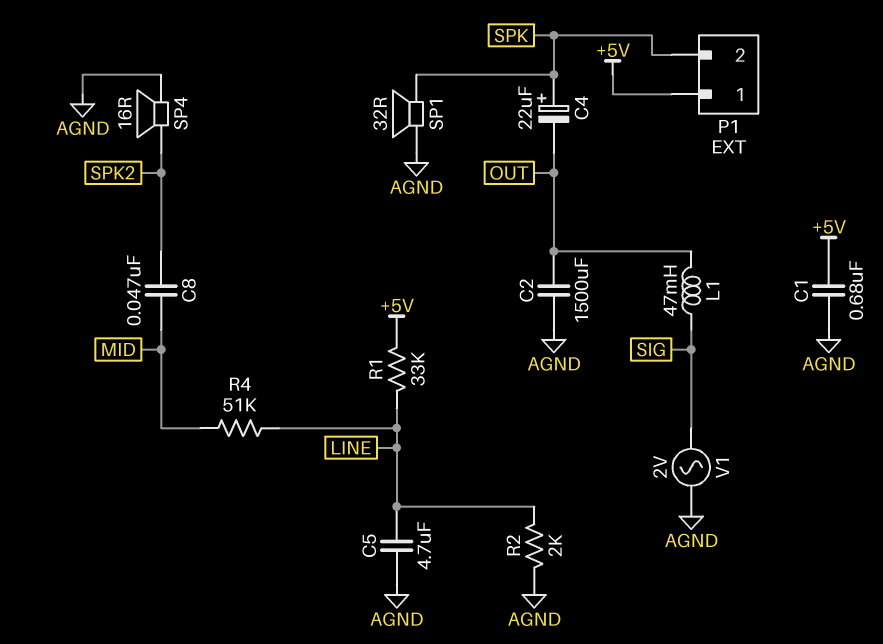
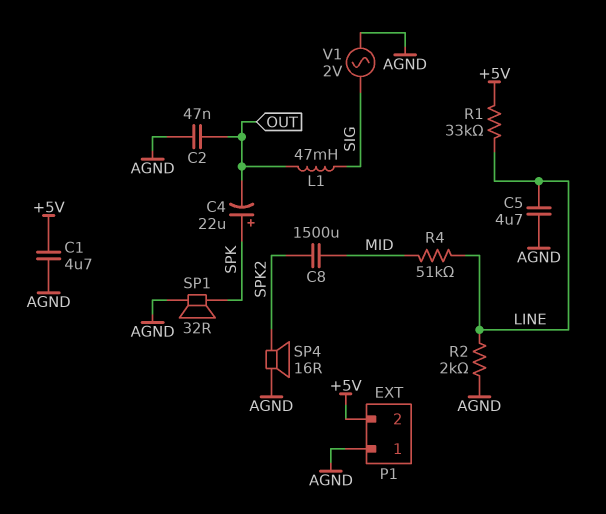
C1: 680nF (+5V, AGND) -> 4.7uF (+5V, AGND)
C2: 1500uF (AGND, OUT) -> 47nF (AGND, OUT)
C8: 47nF (MID, SPK2) -> 1500uF (MID, SPK2)
P1 pin 1: +5V -> AGND
P1 pin 2: SPK -> +5V

